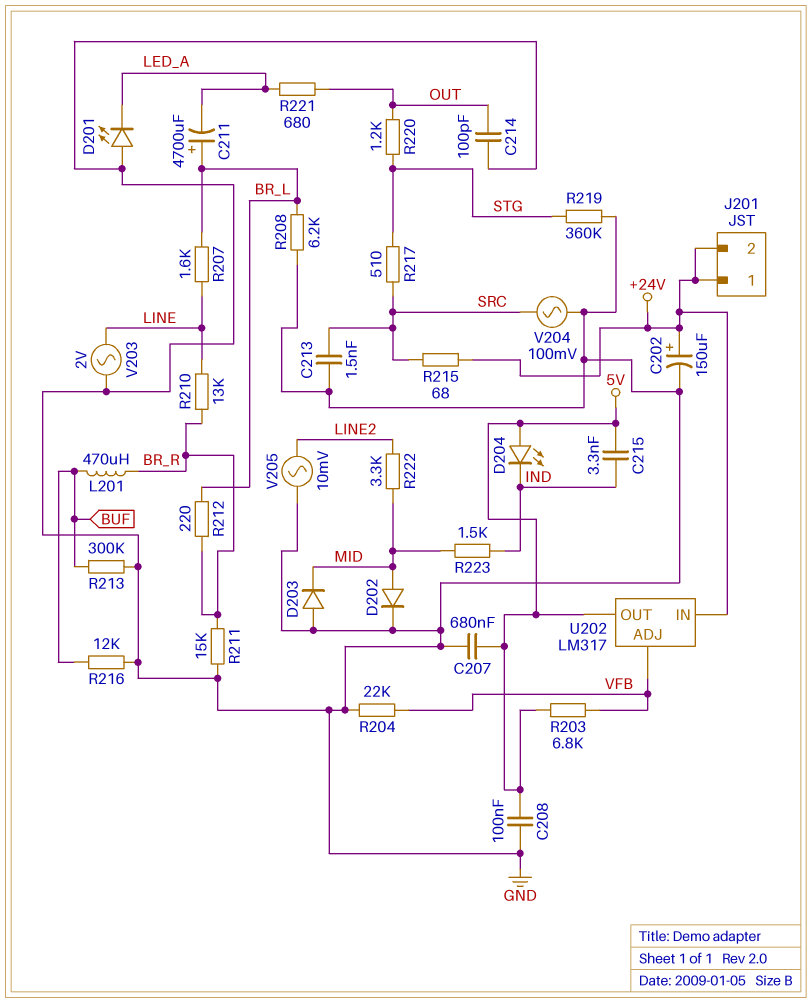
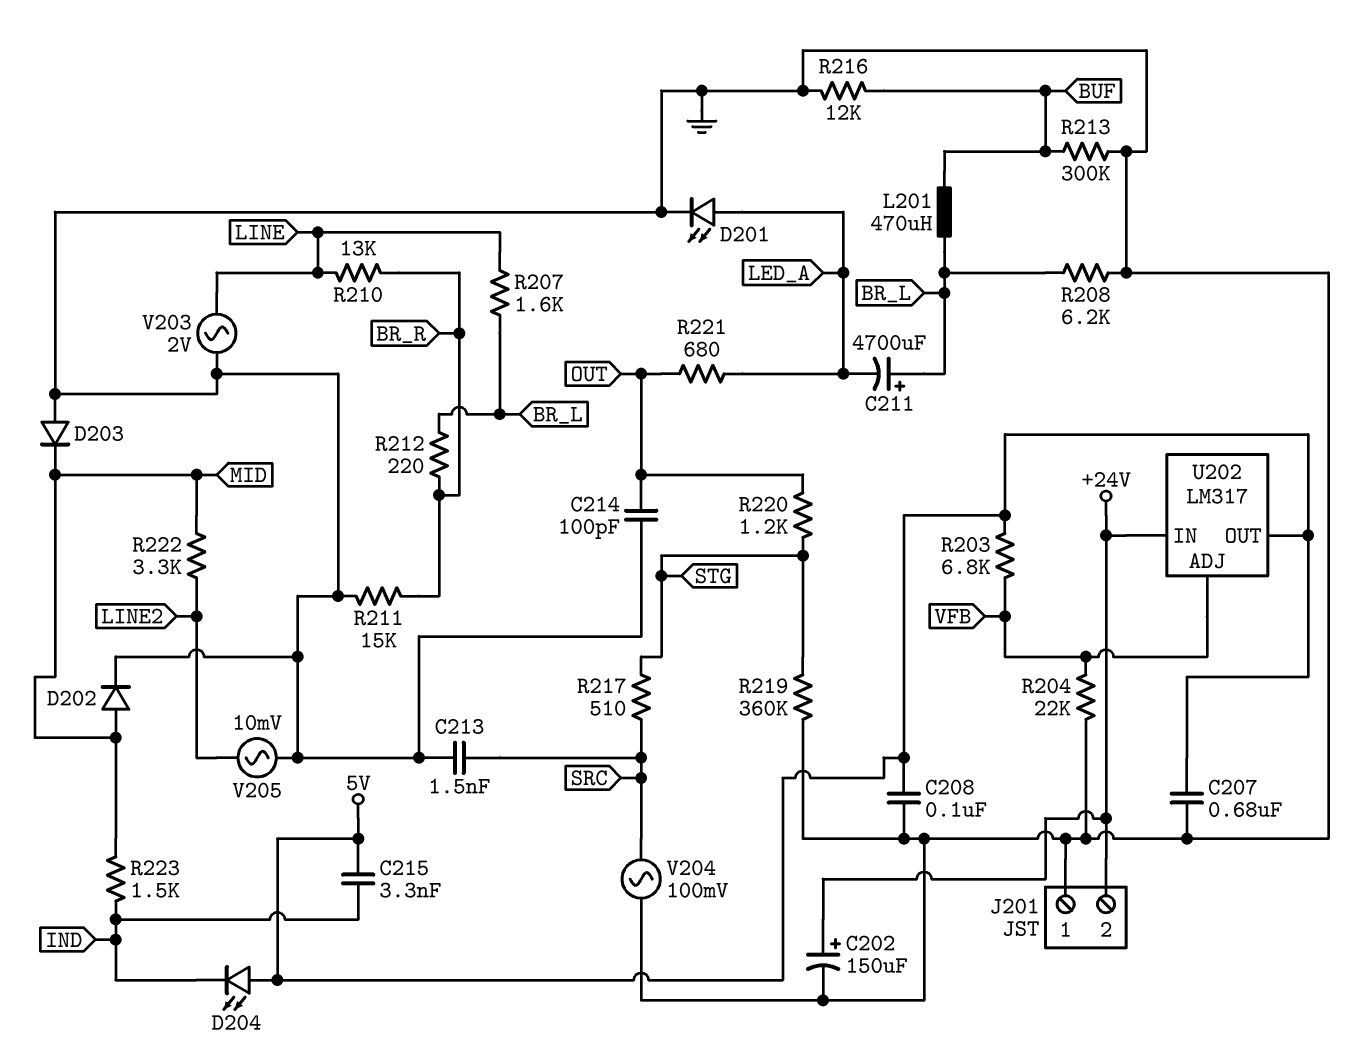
D201: LED (A GND, K LED_A) -> LED (A LED_A, K GND)
J201 pin 1: +24V -> GND
L201: 470uH (BR_R, BUF) -> 470uH (BR_L, BUF)
R215: 68 (+24V, SRC) -> none

